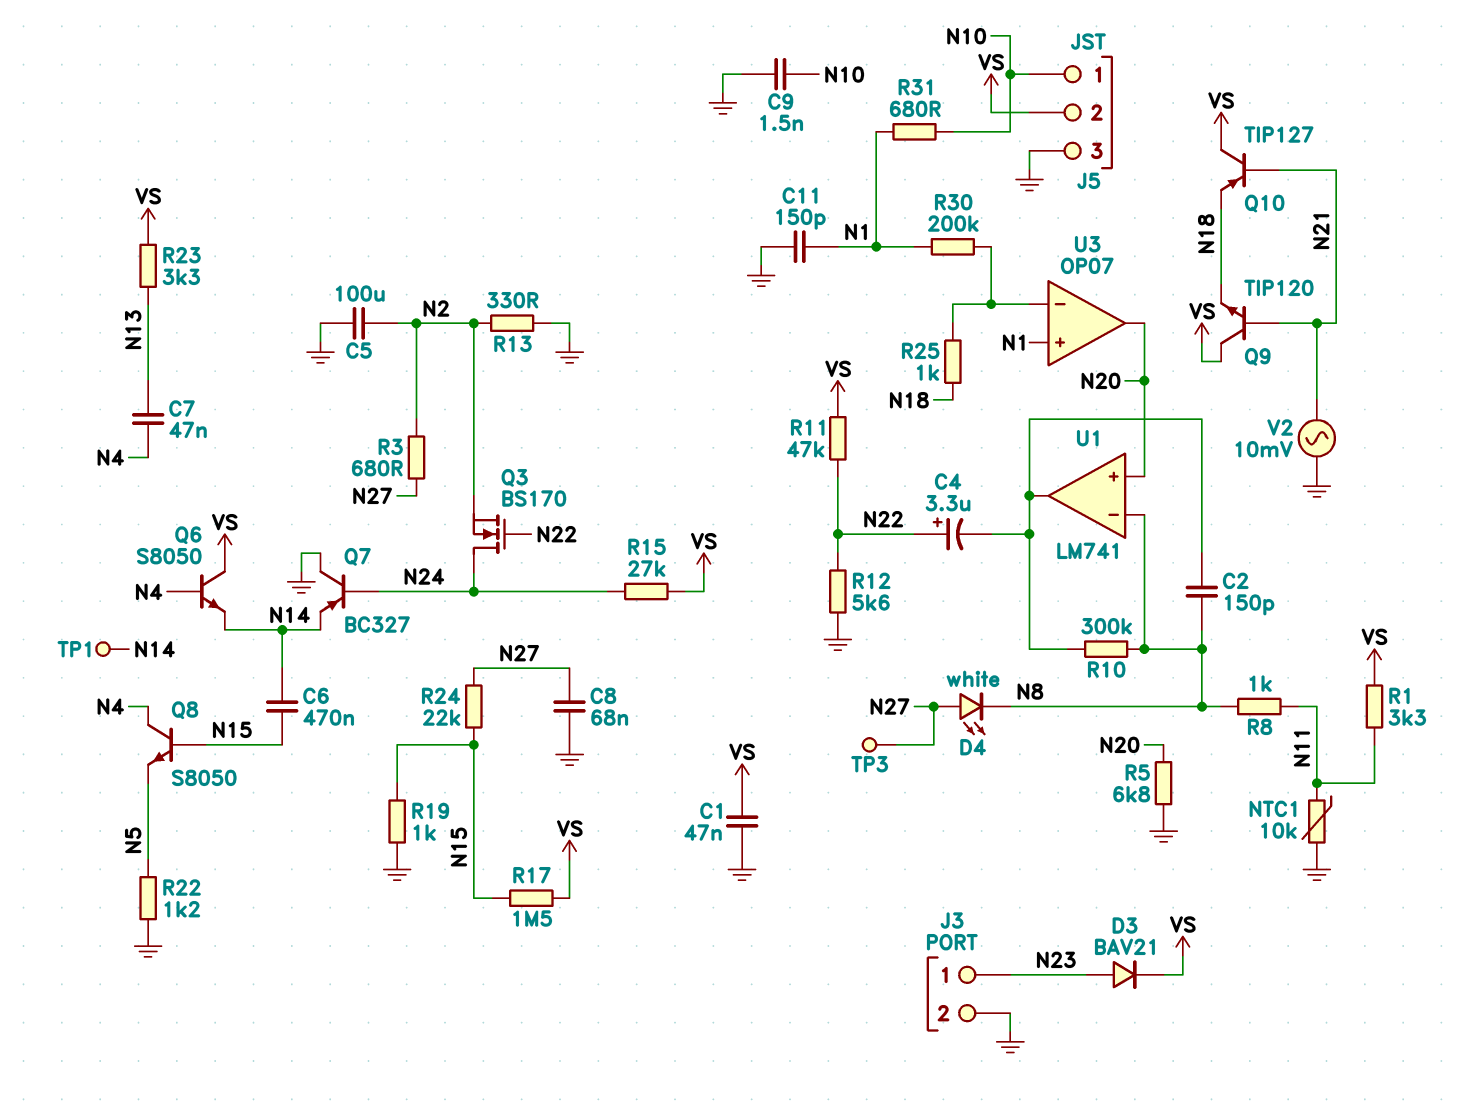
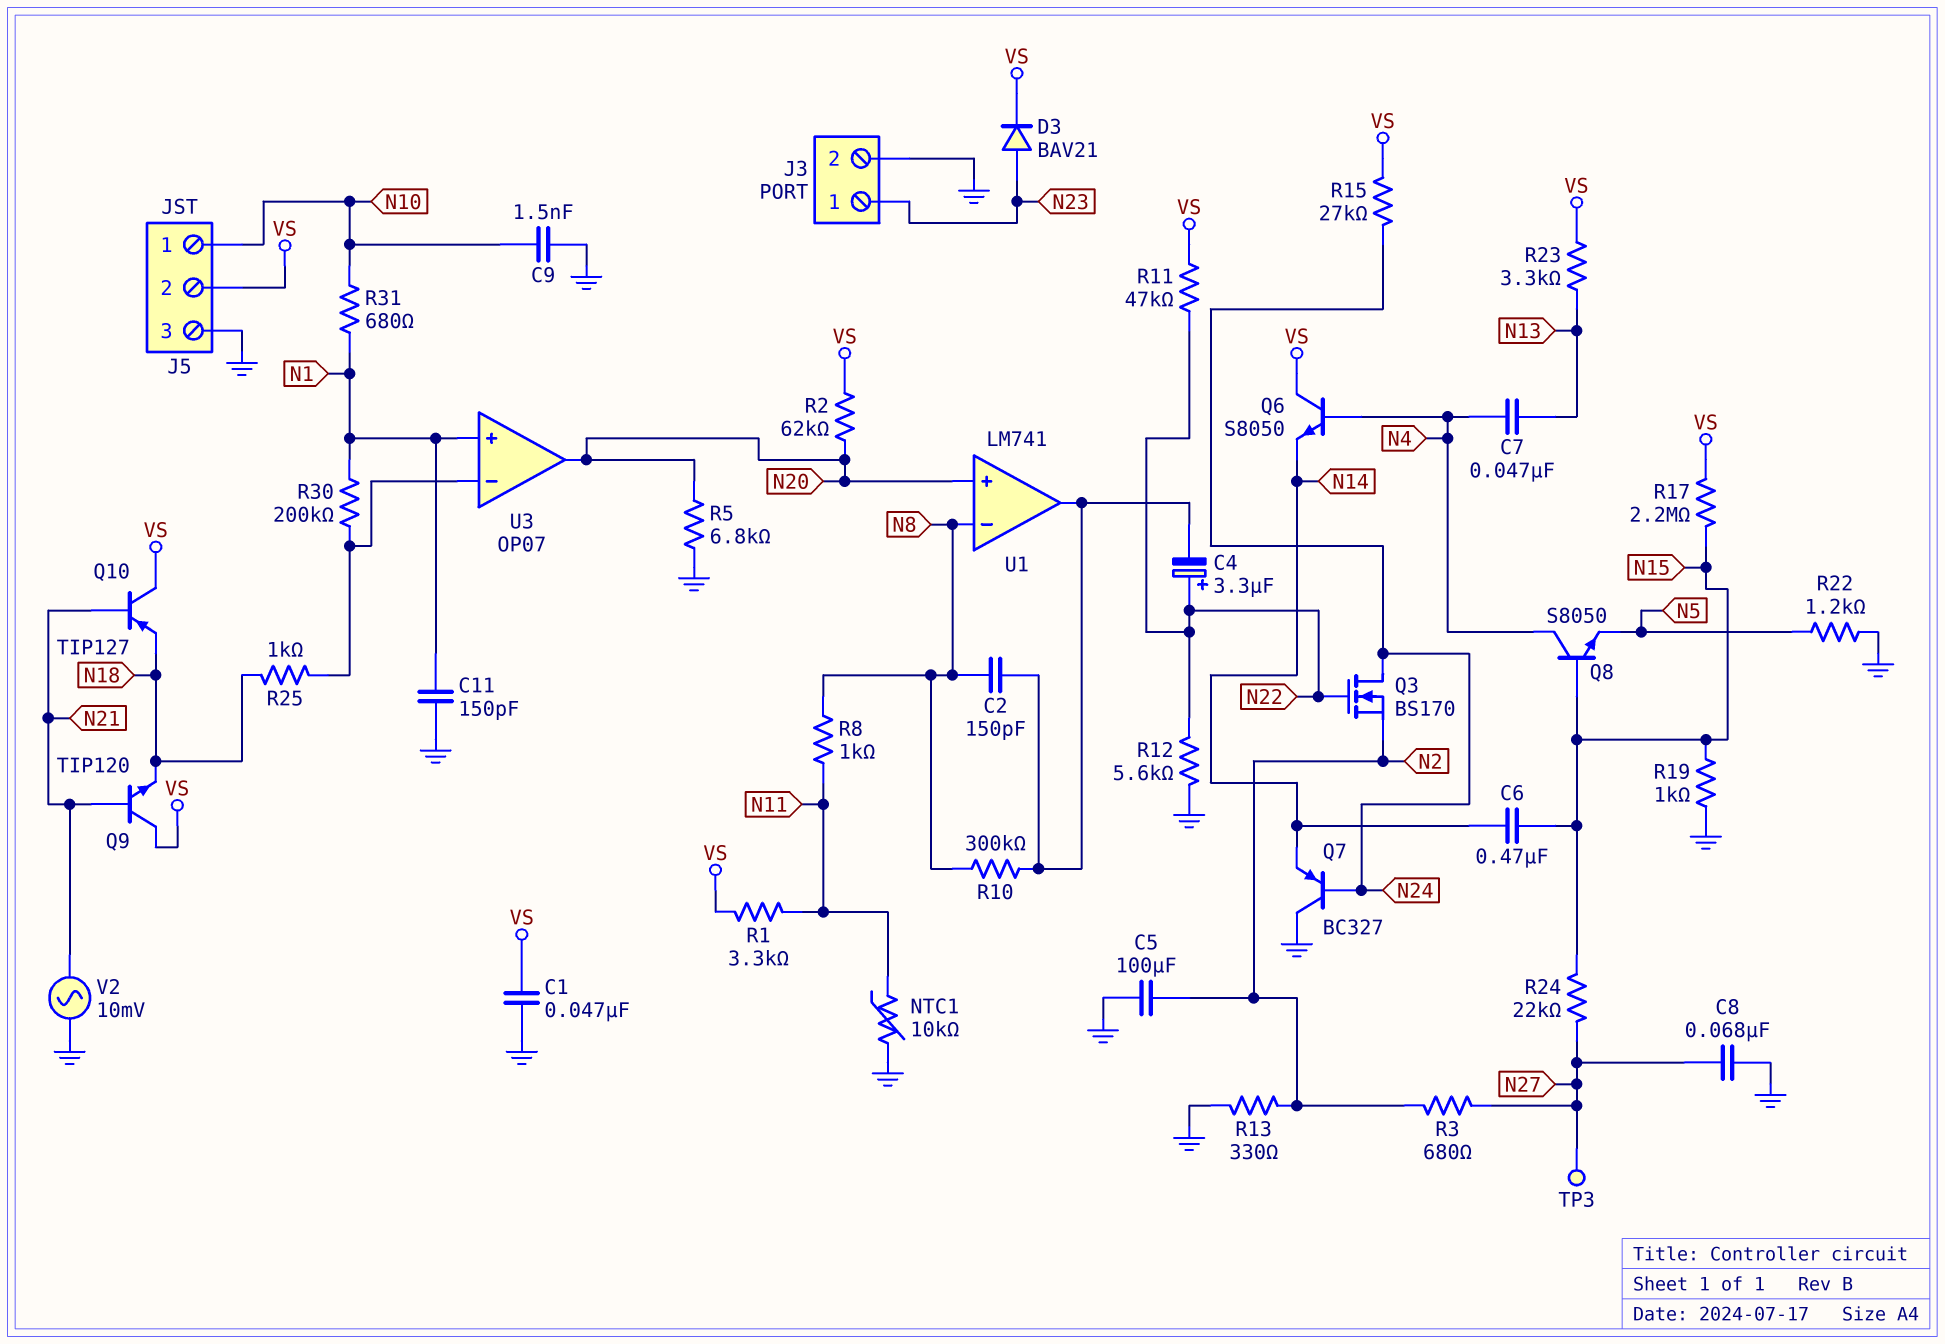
D4: LED white (A N27, K N8) -> none
R2: none -> 62k (N20, VS)
R17: 1.5M (N15, VS) -> 2.2M (N15, VS)
TP1: test point (N14) -> none

